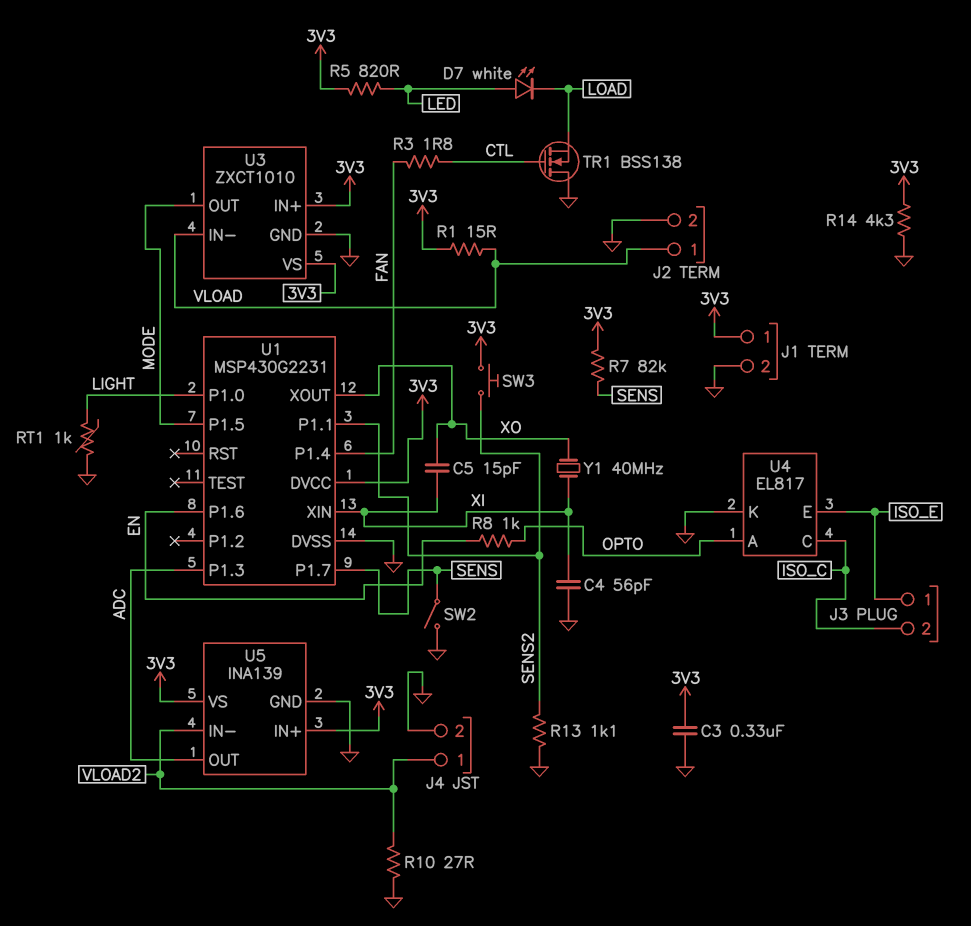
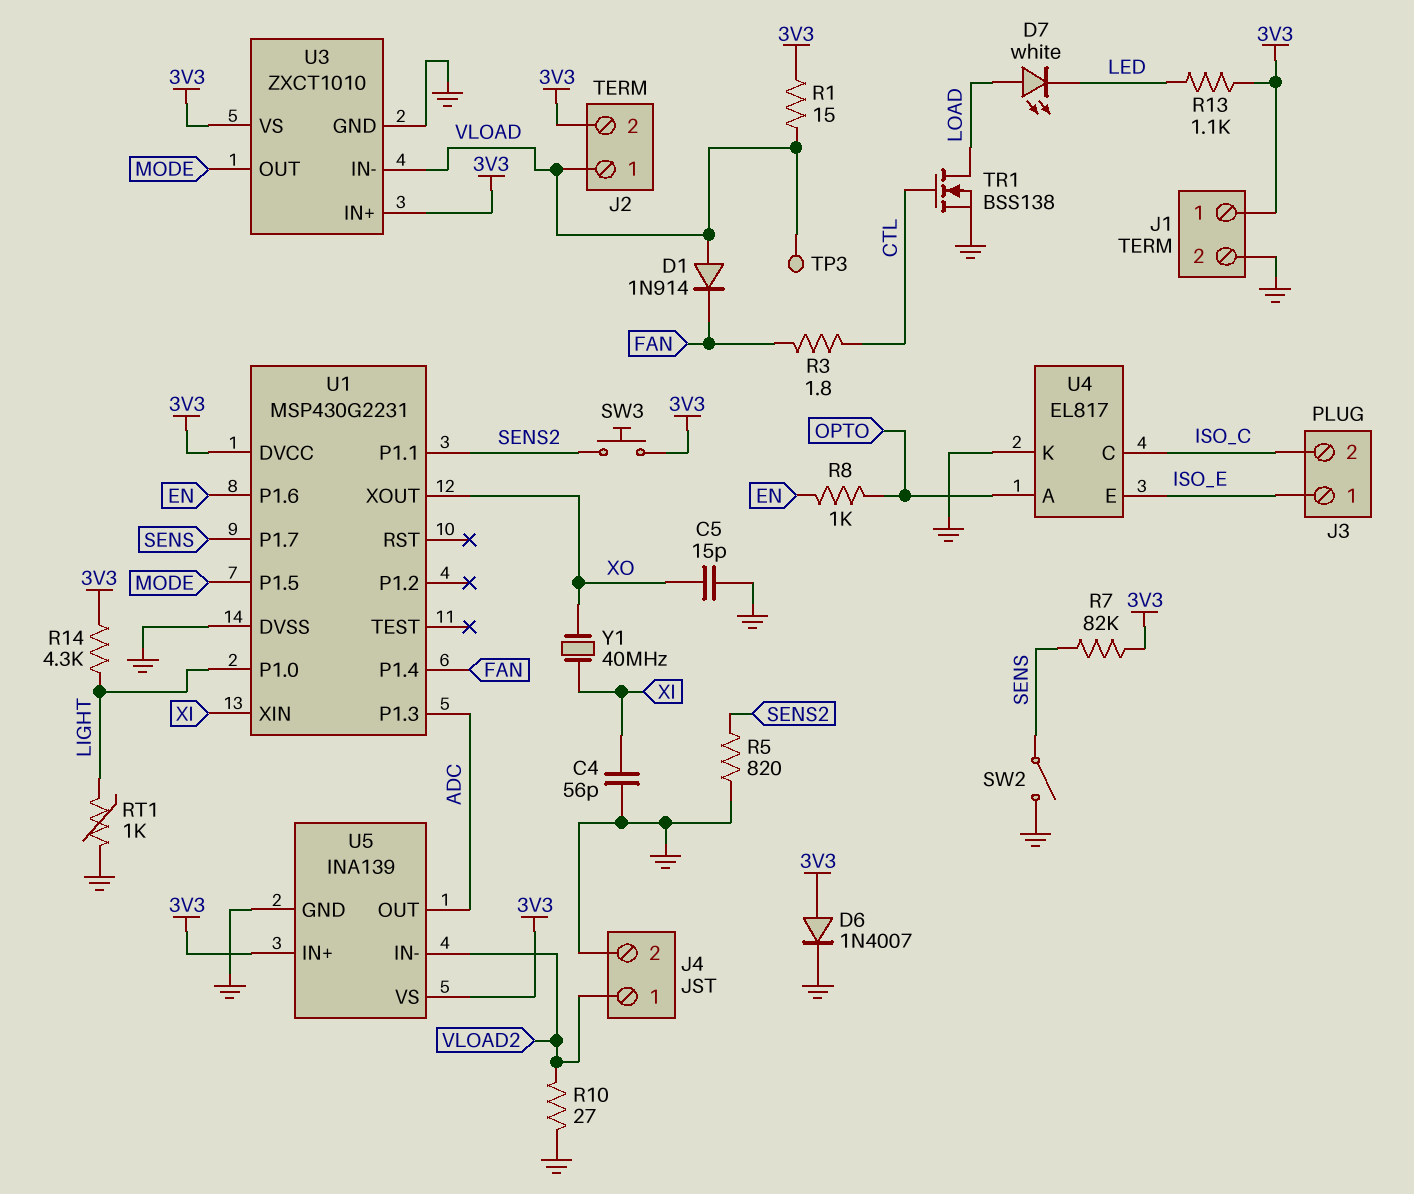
C3: 330nF (3V3, GND) -> none
C5: 15pF (XI, XO) -> 15pF (GND, XO)
D1: none -> diode 1N914 (A VLOAD, K FAN)
D6: none -> diode 1N4007 (A 3V3, K GND)
D7: LED white (A LED, K LOAD) -> LED white (A LOAD, K LED)
J2 pin 2: GND -> 3V3
R5: 820 (3V3, LED) -> 820 (GND, SENS2)
R13: 1.1k (GND, SENS2) -> 1.1k (3V3, LED)
R14: 4.3k (3V3, GND) -> 4.3k (3V3, LIGHT)
TP3: none -> test point (VLOAD)
TR1: NMOS BSS138 (G CTL, D GND, S LOAD) -> NMOS BSS138 (G CTL, D LOAD, S GND)

